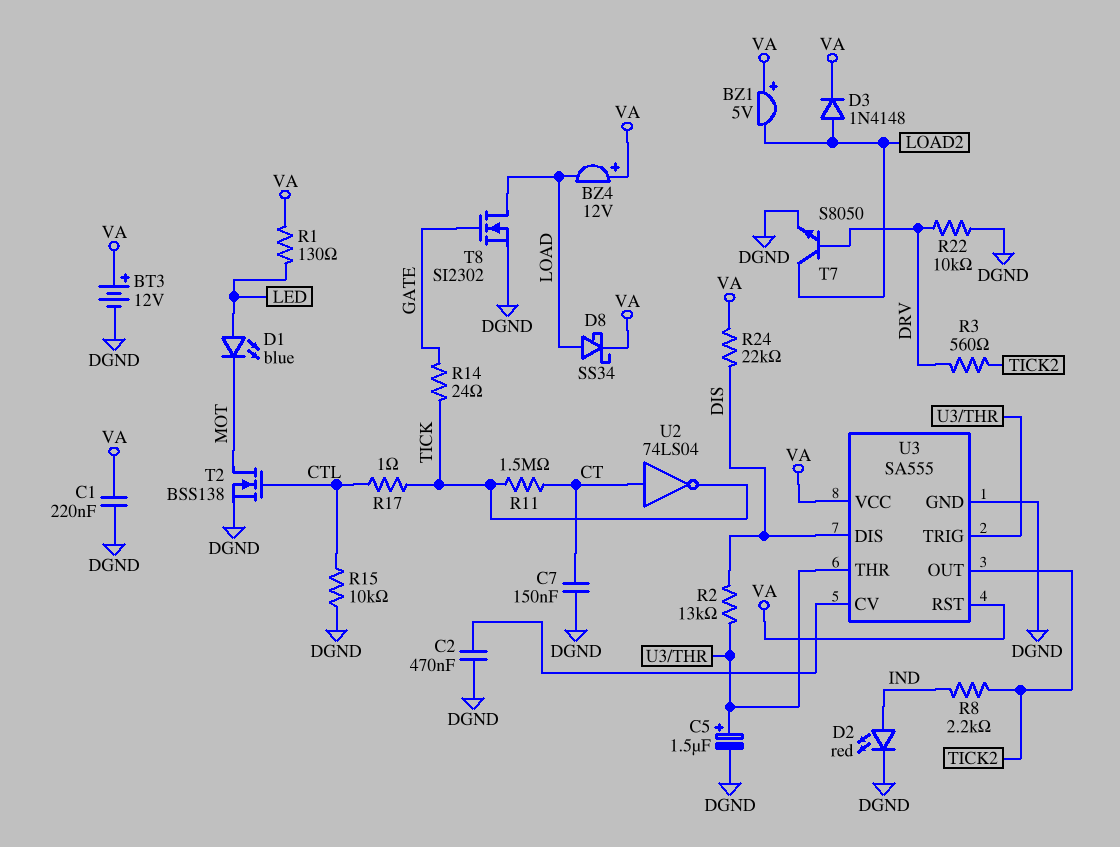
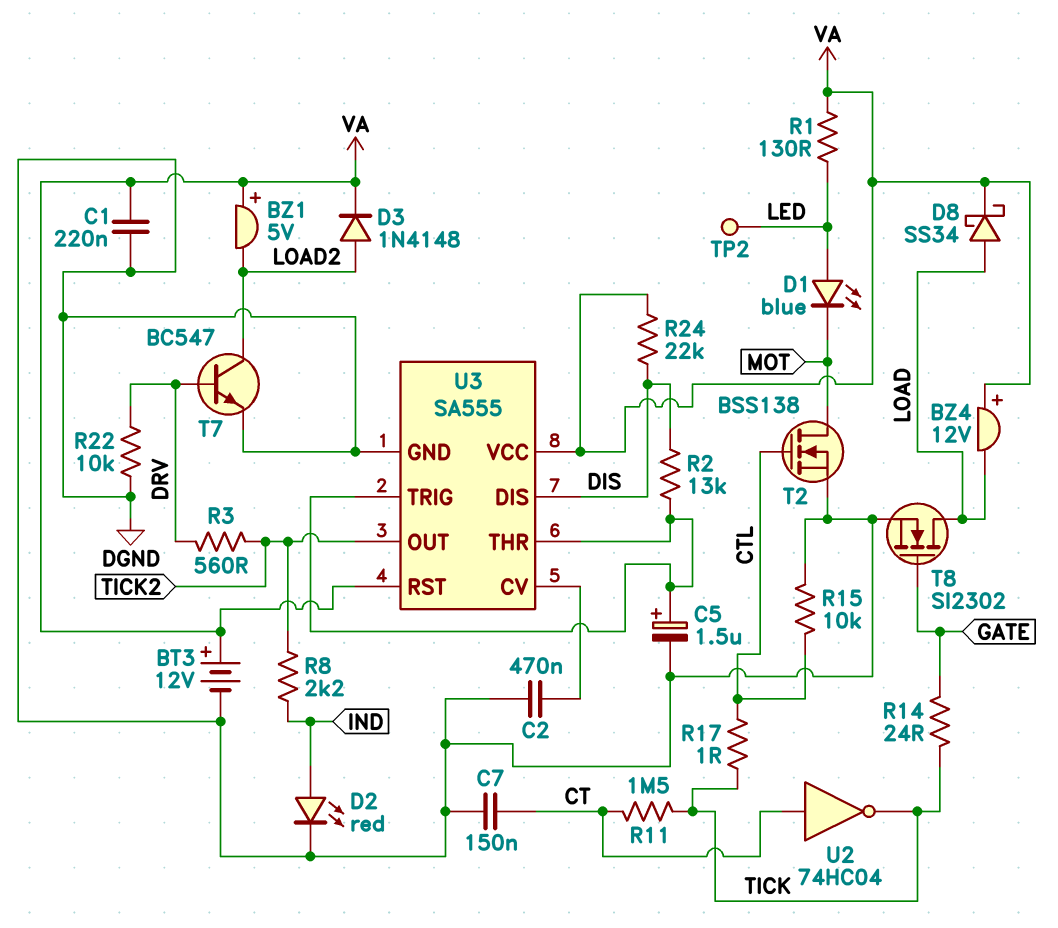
T7: NPN S8050 (B DRV, C LOAD2, E DGND) -> NPN BC547 (B DRV, C LOAD2, E DGND)
TP2: none -> test point (LED)
U2: NOT 74LS04 (in CT, out TICK) -> NOT 74HC04 (in CT, out TICK)

